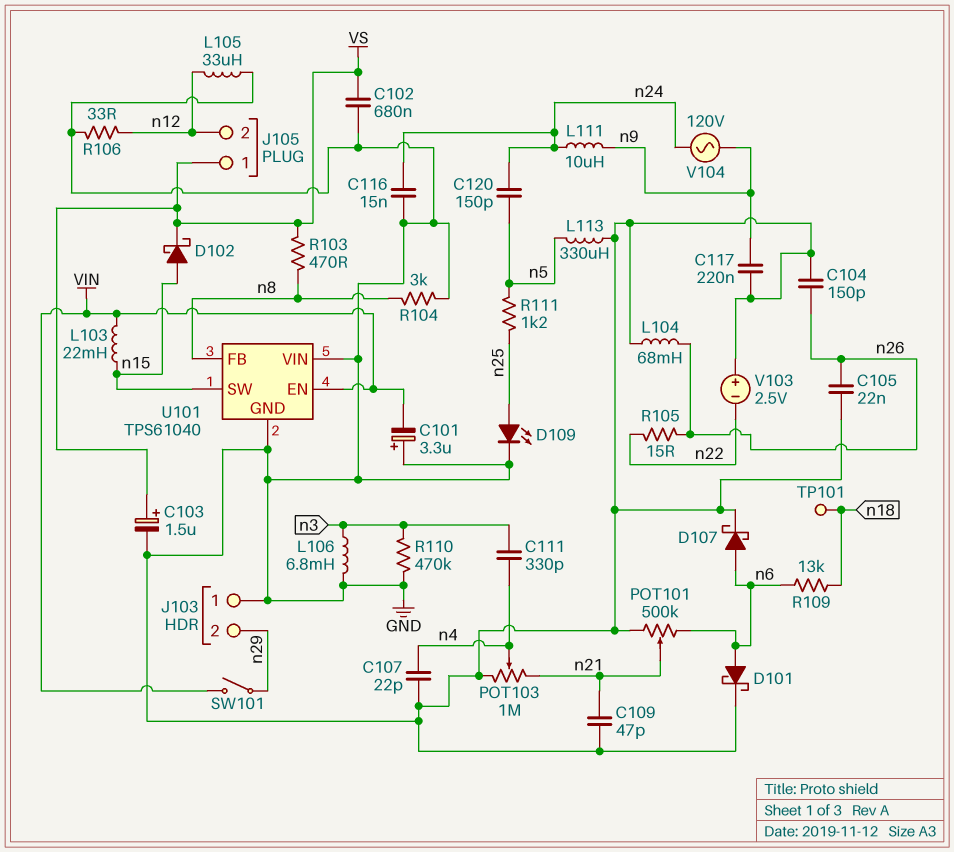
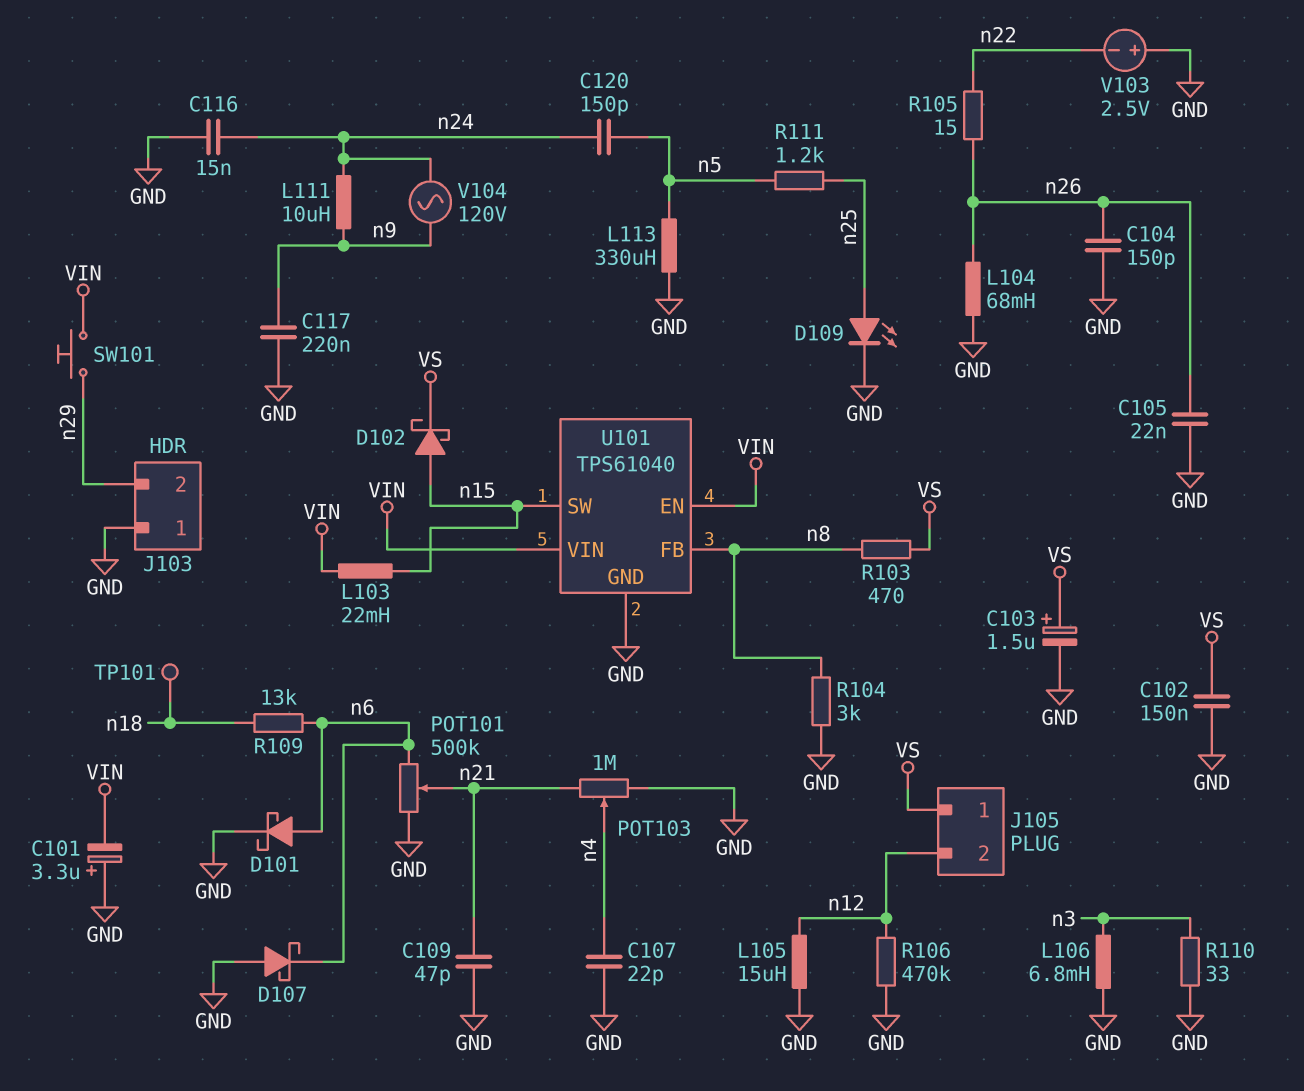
C102: 680nF (GND, VS) -> 150nF (GND, VS)
C111: 330pF (n3, n4) -> none
D107: schottky (A n6, K GND) -> schottky (A GND, K n6)
L105: 33uH (GND, n12) -> 15uH (GND, n12)
R106: 33 (GND, n12) -> 470k (GND, n12)
R110: 470k (GND, n3) -> 33 (GND, n3)
SW101: switch (VIN, n29) -> button (VIN, n29)
U101 pin VIN: GND -> VIN

